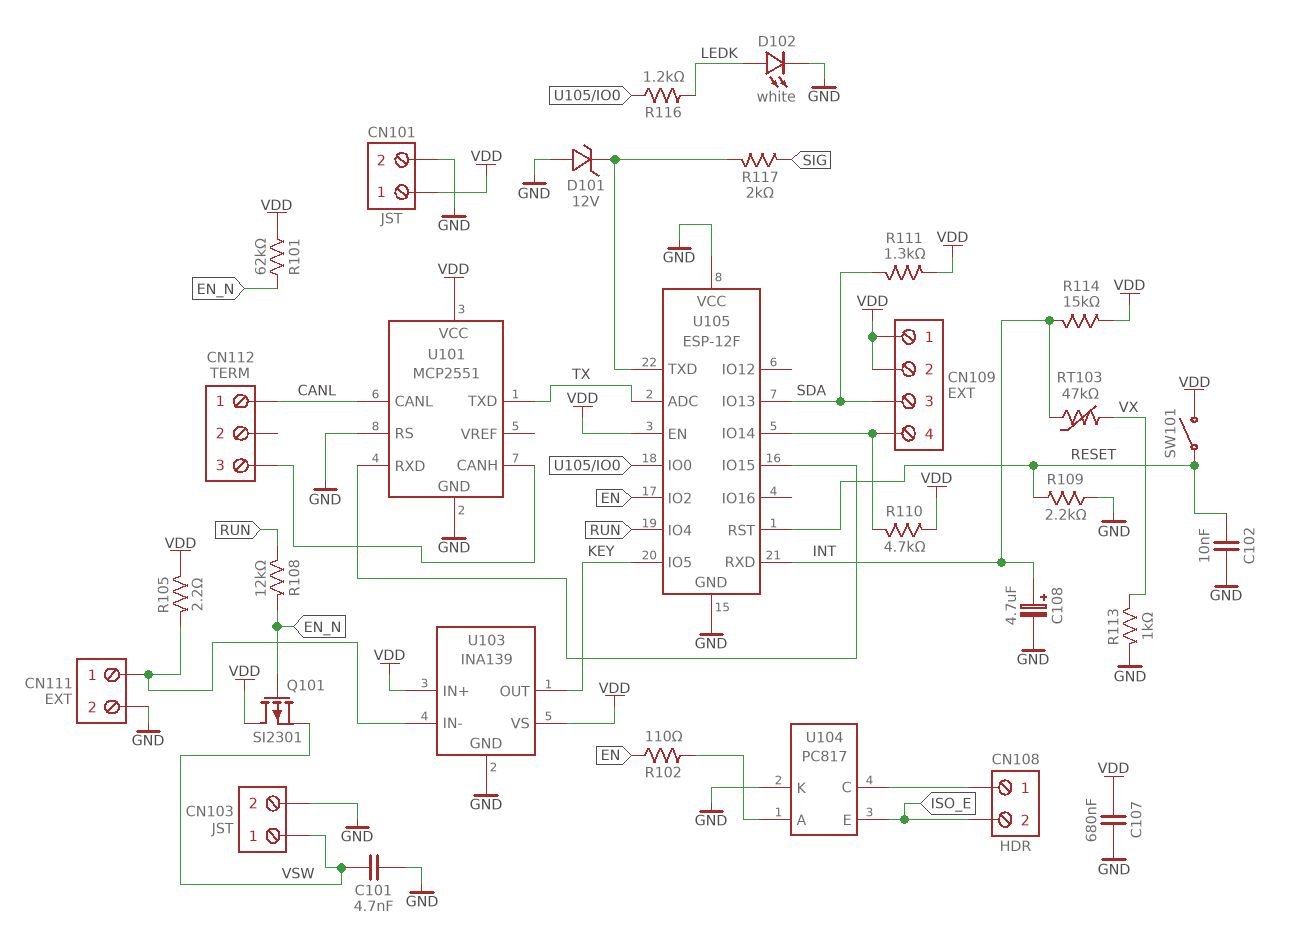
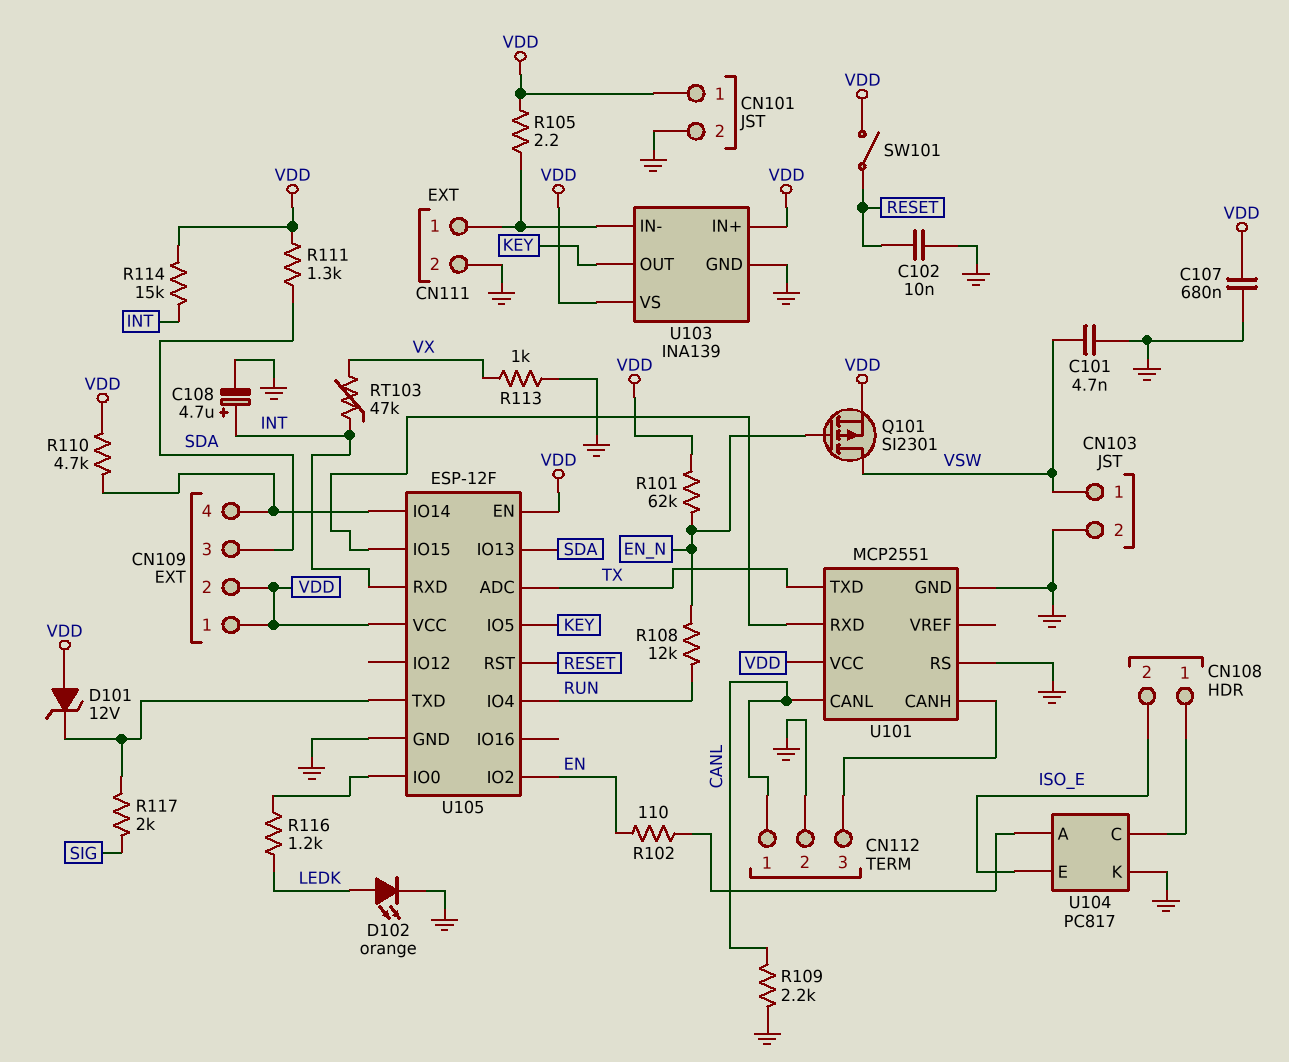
CN112 pin 2: none -> GND
D101: zener 12V (A GND, K U105/TXD) -> zener 12V (A VDD, K U105/TXD)
D102: LED white (A LEDK, K GND) -> LED orange (A LEDK, K GND)
Q101: PMOS SI2301 (G EN_N, D VDD, S VSW) -> PMOS SI2301 (G EN_N, D VSW, S VDD)
R109: 2.2k (GND, RESET) -> 2.2k (CANL, GND)
U105 pin VCC: GND -> VDD

